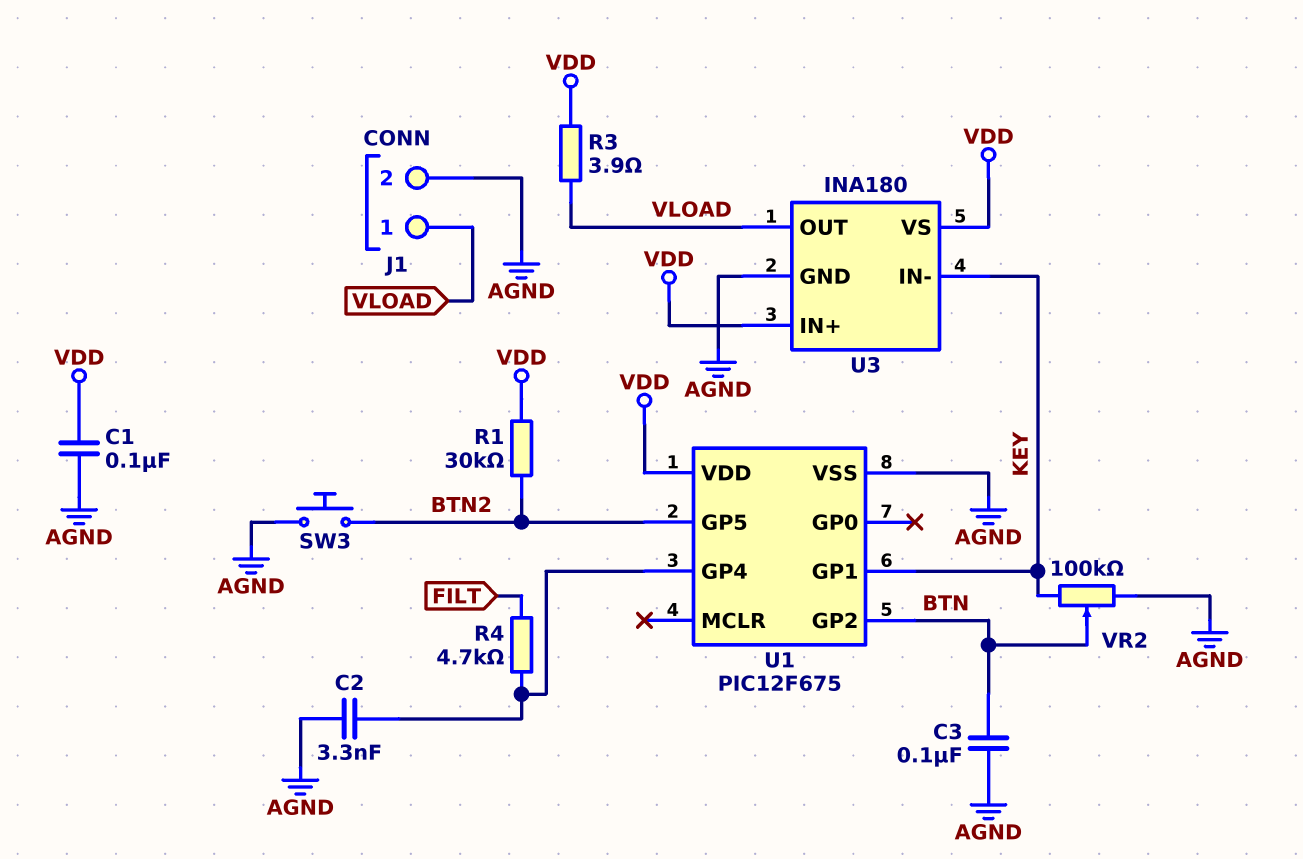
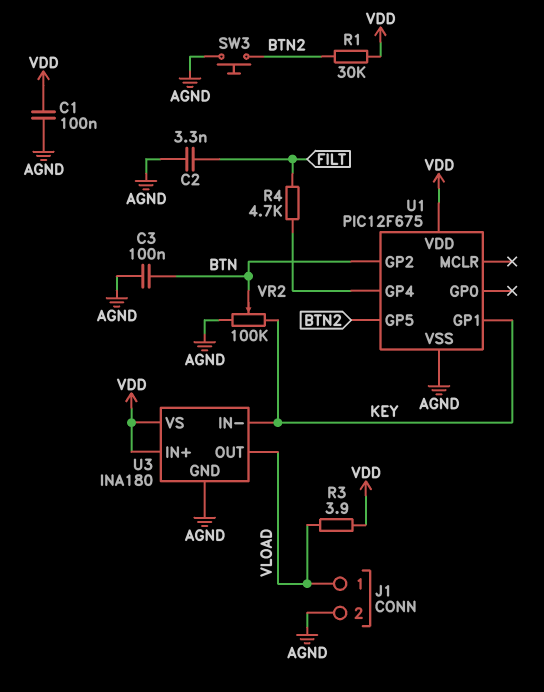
C2: 3.3nF (AGND, U1/GP4) -> 3.3nF (AGND, FILT)

